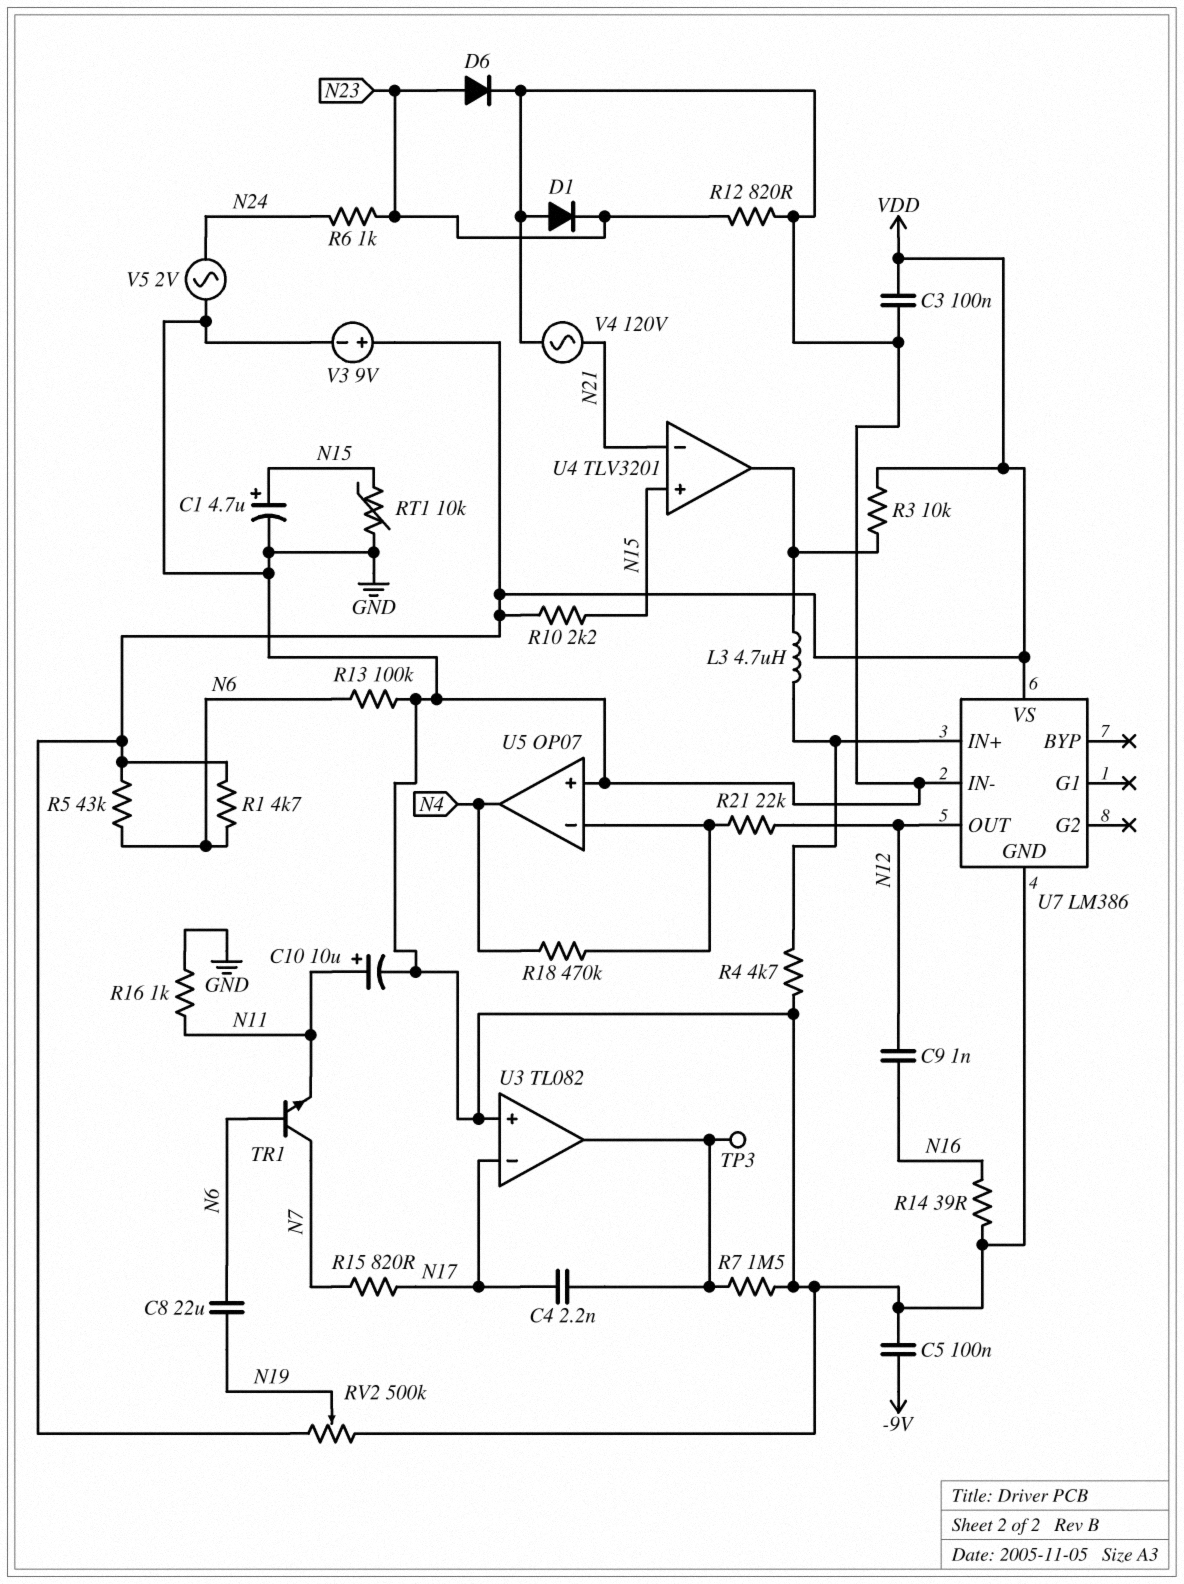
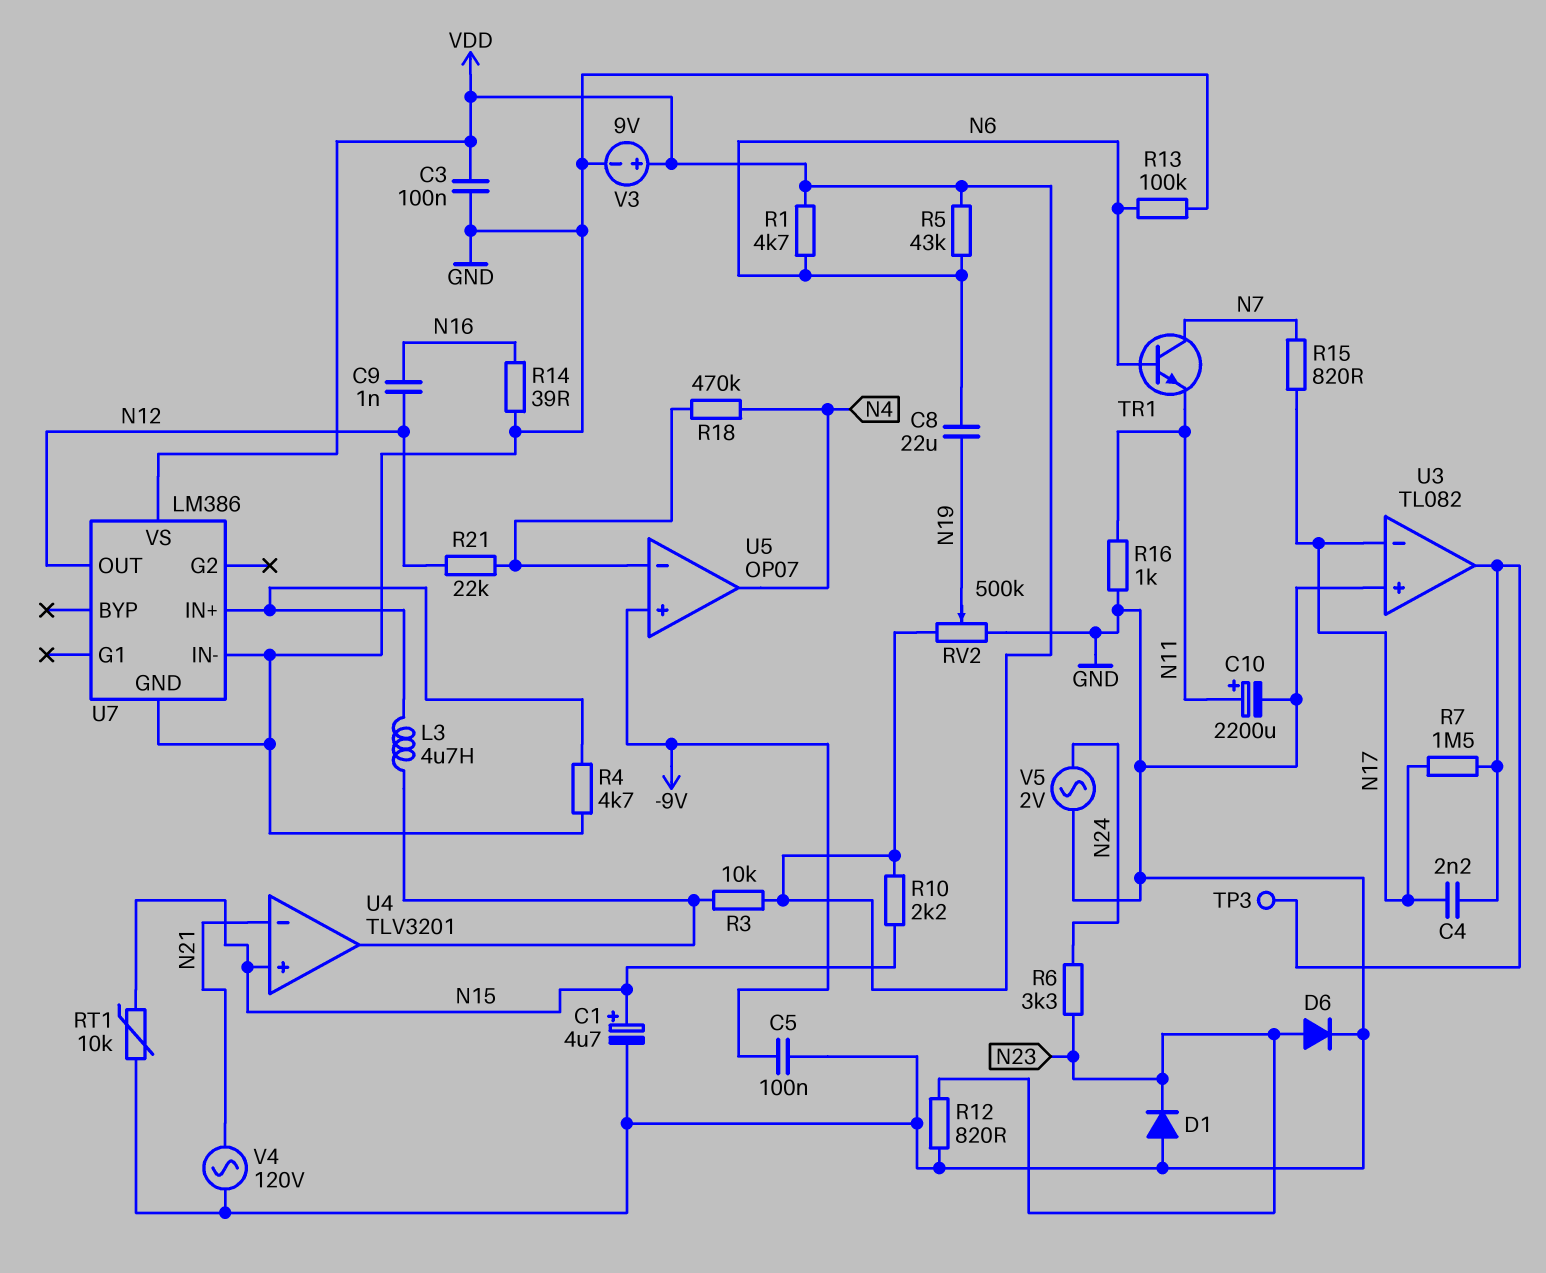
C10: 10uF (plus N11, minus GND) -> 2200uF (plus N11, minus GND)
R6: 1k (N23, N24) -> 3.3k (N23, N24)
R7: 1.5M (GND, U3/out) -> 1.5M (N17, U3/out)
U5 pin in+: GND -> -9V

